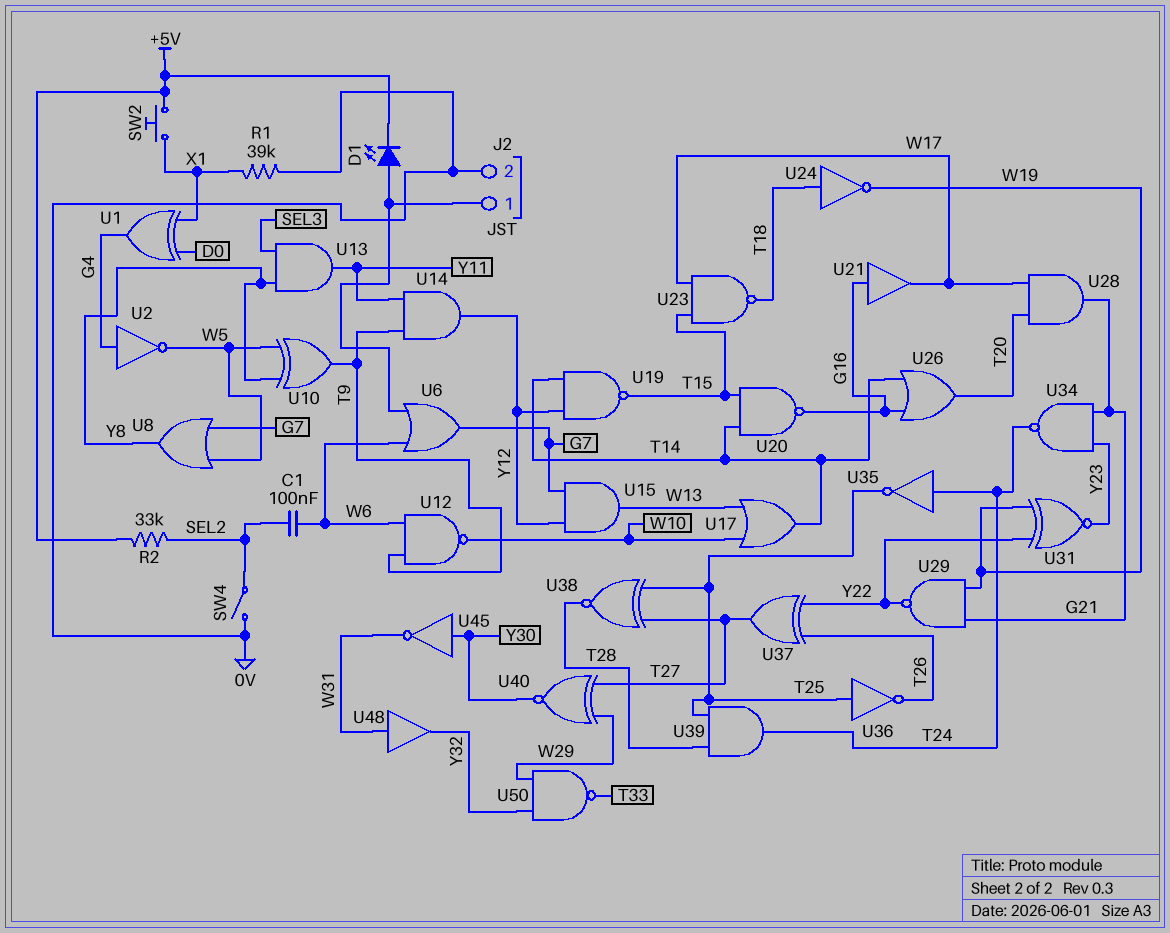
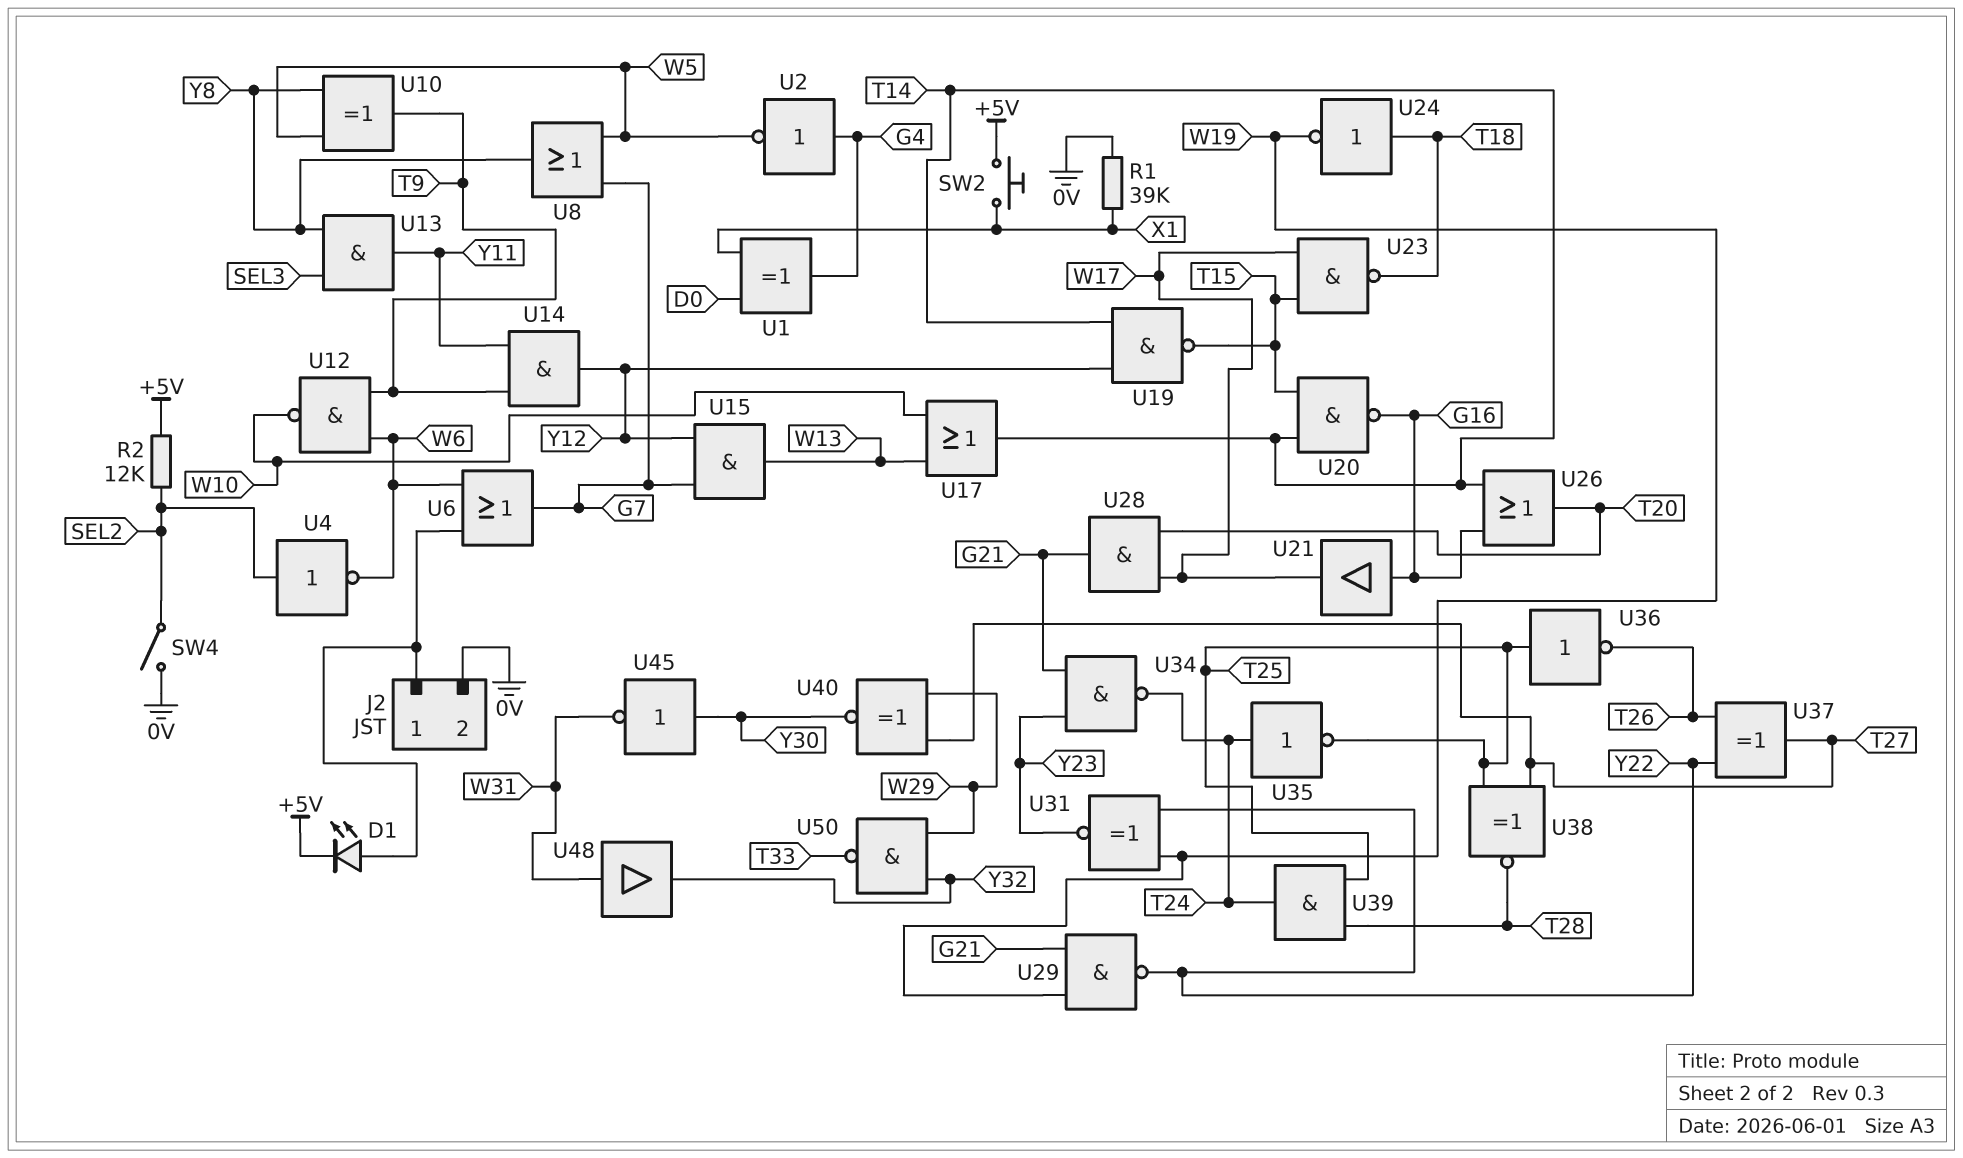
C1: 100nF (SEL2, W6) -> none
R2: 33k (+5V, SEL2) -> 12k (+5V, SEL2)
U4: none -> NOT (in SEL2, out W6)

